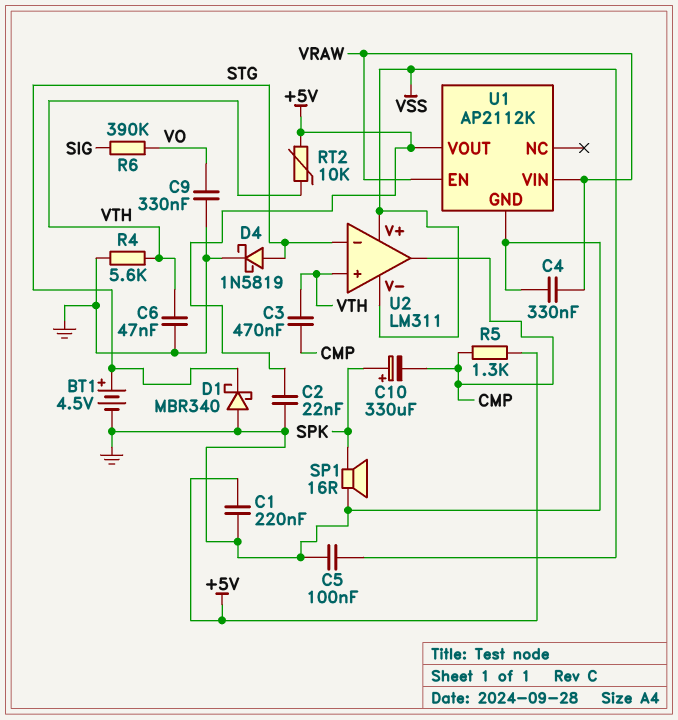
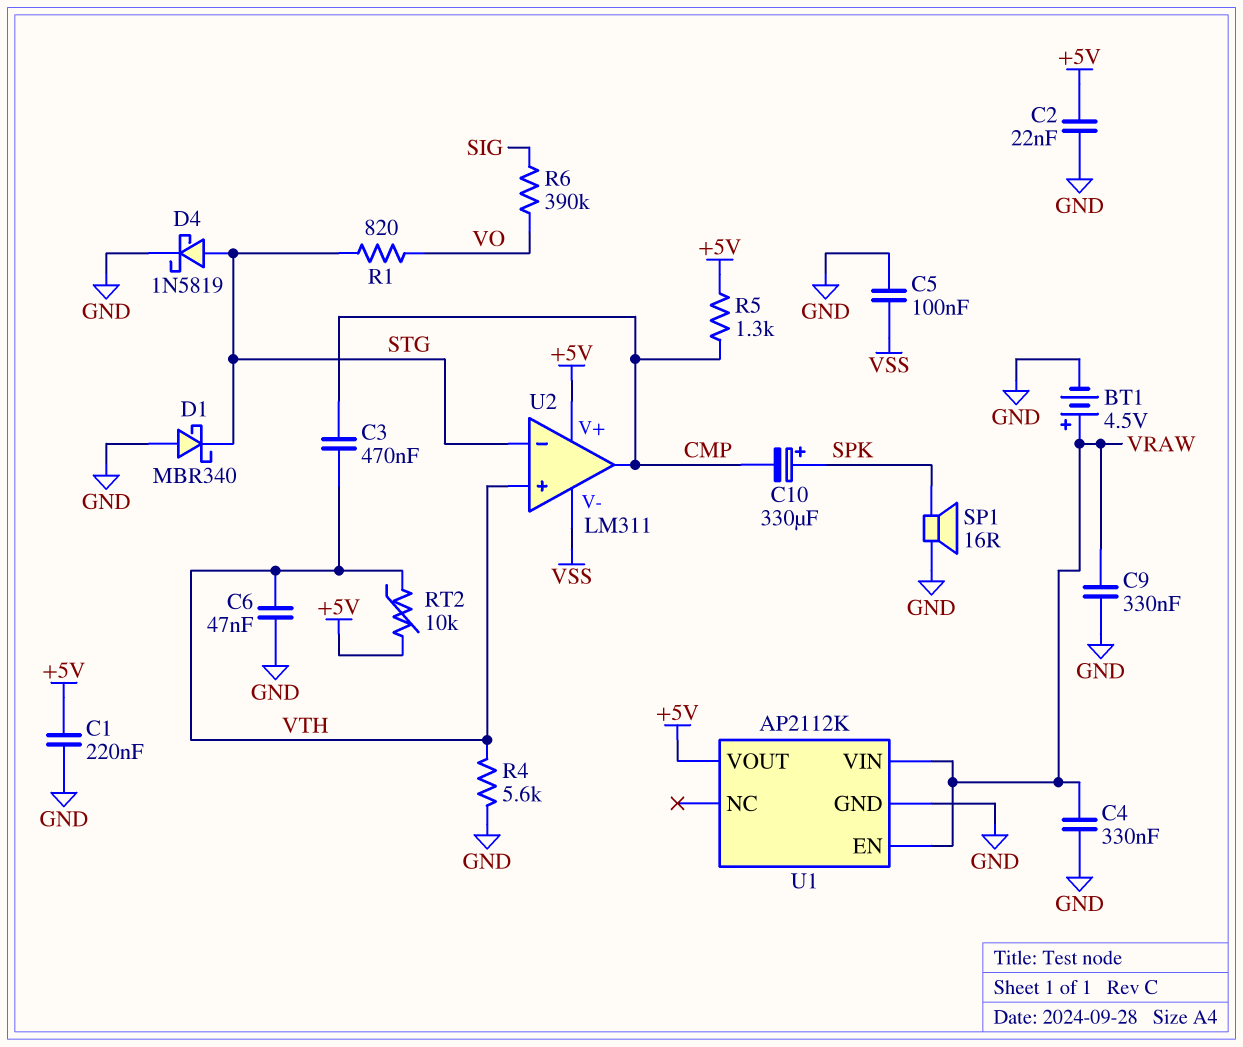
BT1: 4.5V (plus STG, minus GND) -> 4.5V (plus VRAW, minus GND)
C9: 330nF (GND, VO) -> 330nF (GND, VRAW)
R1: none -> 820 (STG, VO)
U2 pin V+: VSS -> +5V

